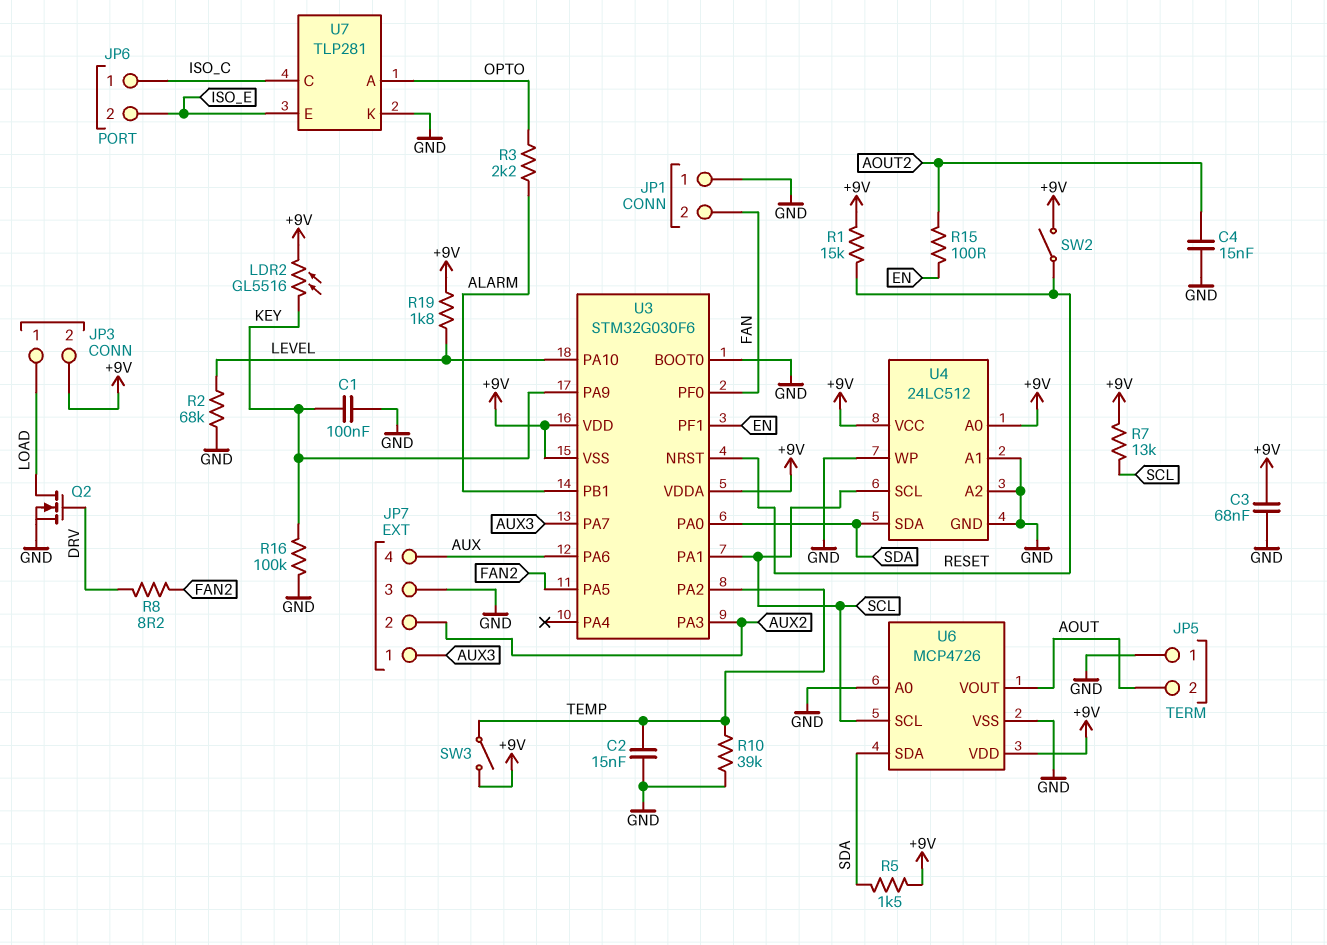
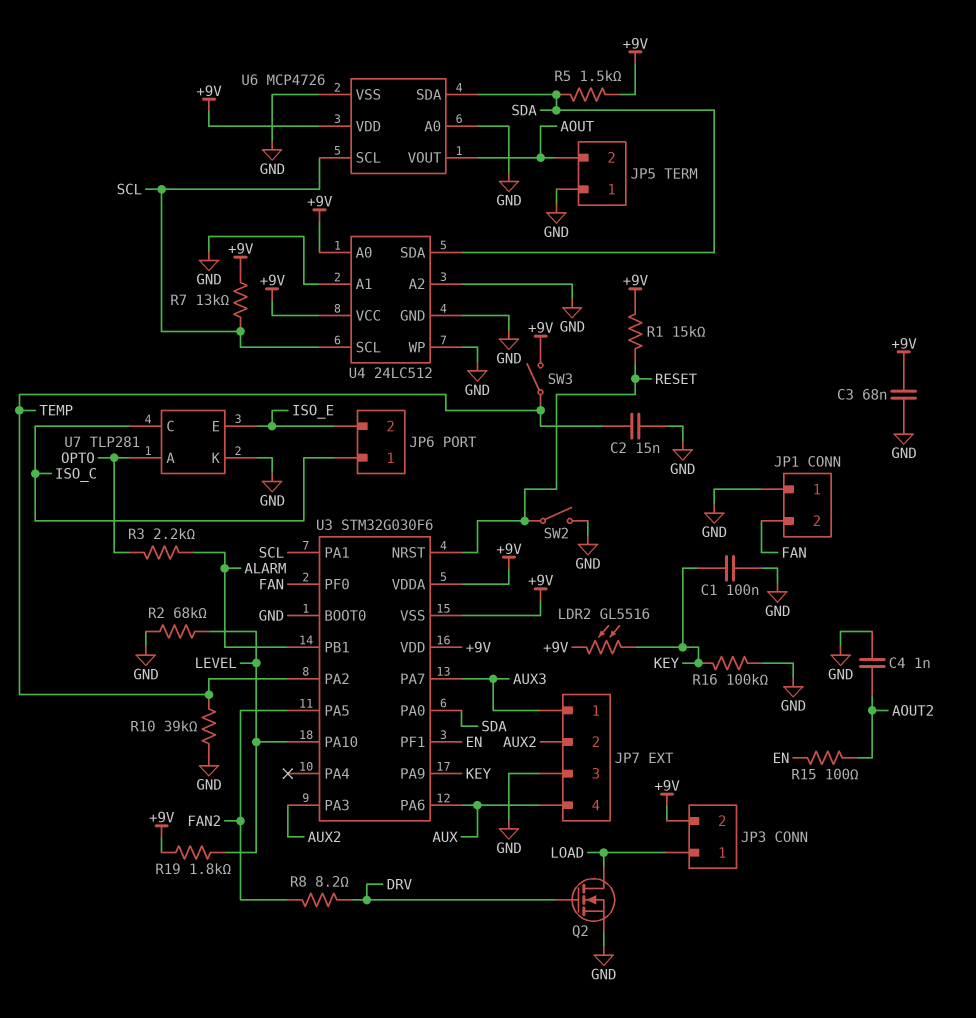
C4: 15nF (AOUT2, GND) -> 1nF (AOUT2, GND)
SW2: switch (+9V, RESET) -> switch (GND, RESET)

